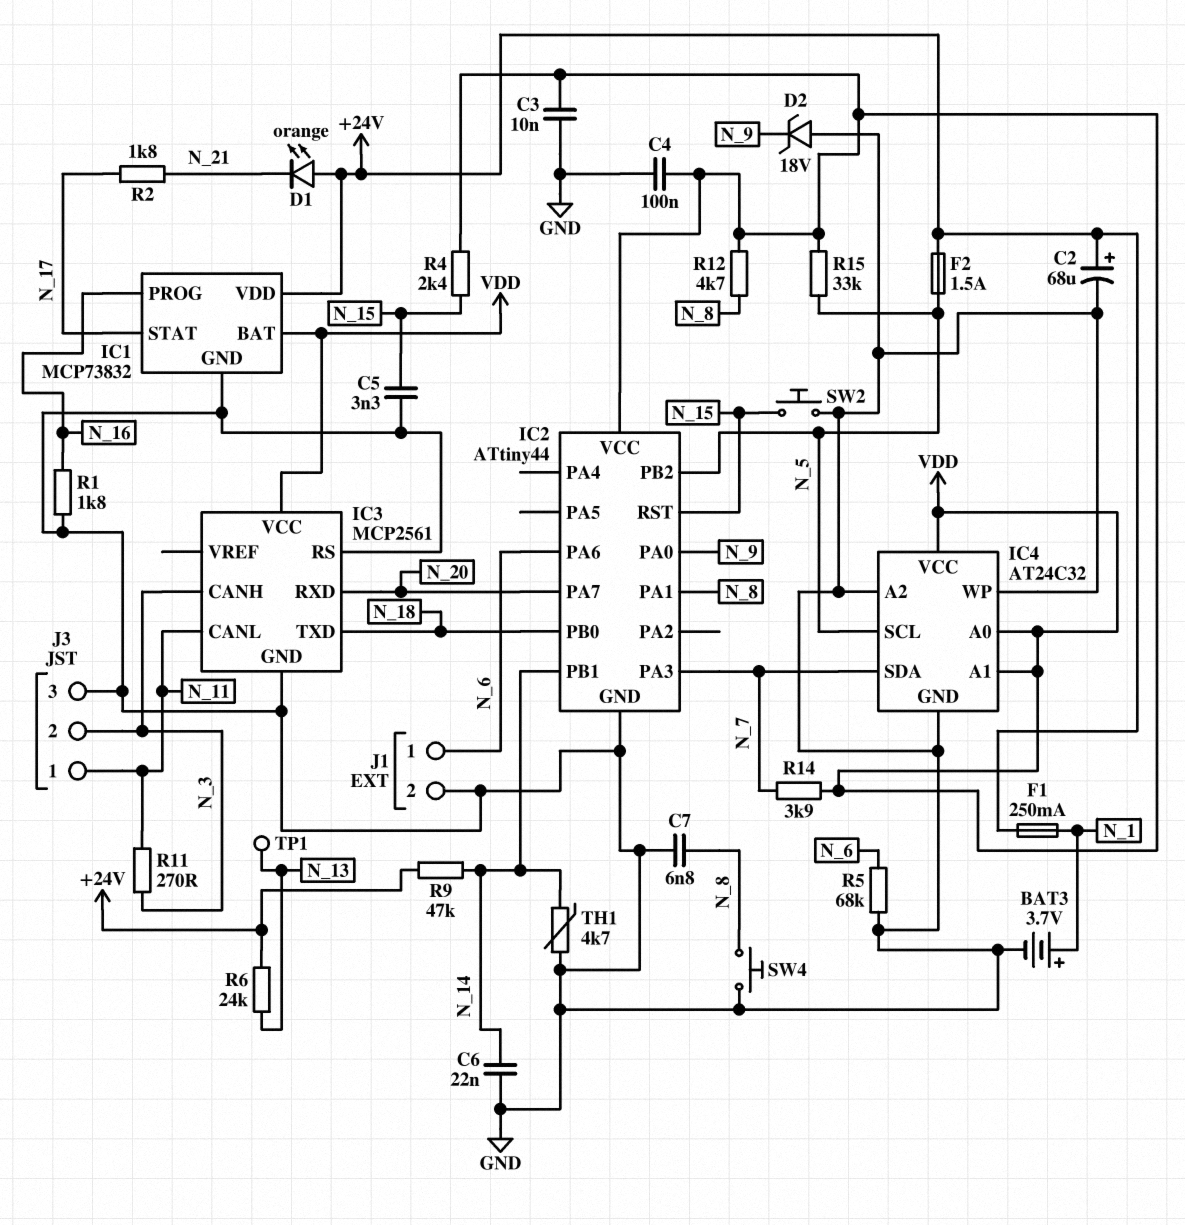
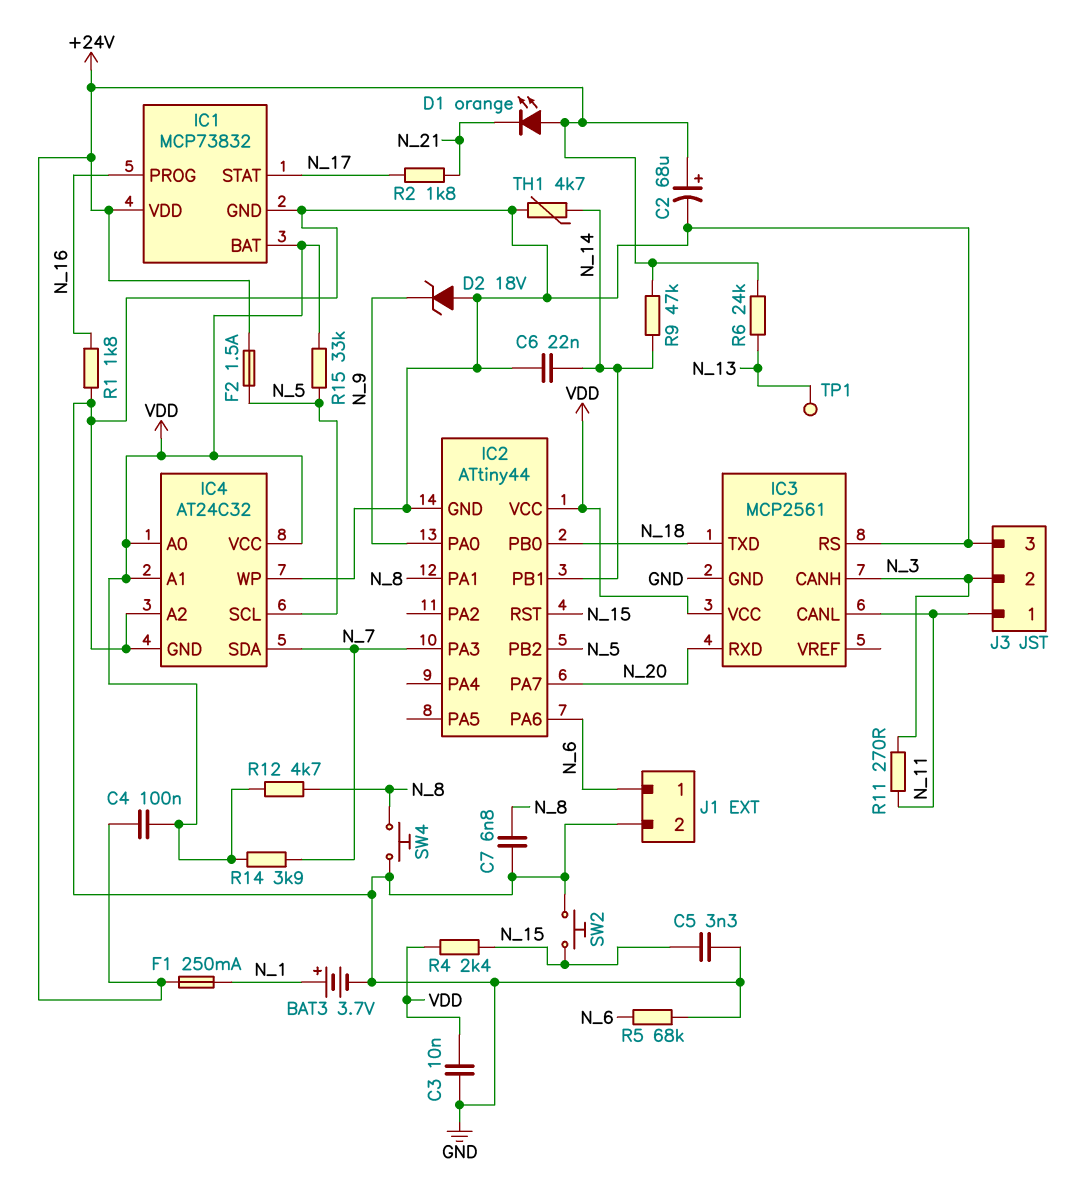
C4: 100nF (GND, VDD) -> 100nF (+24V, VDD)

